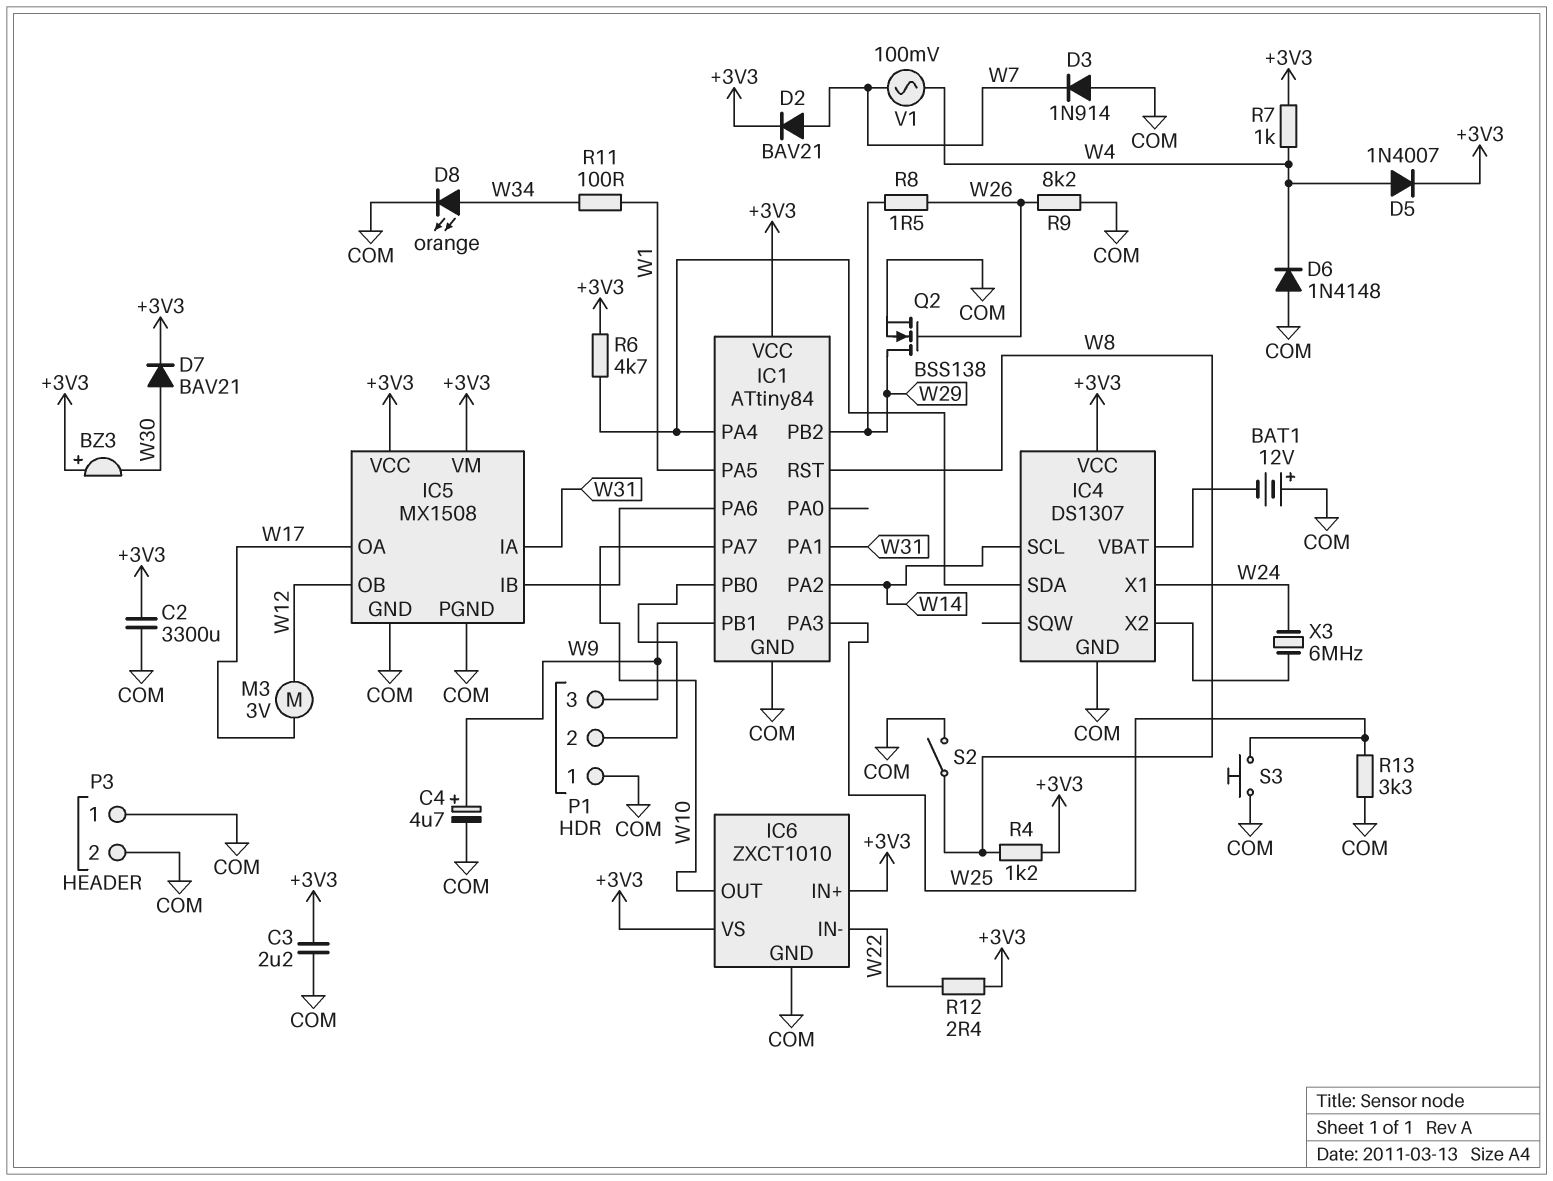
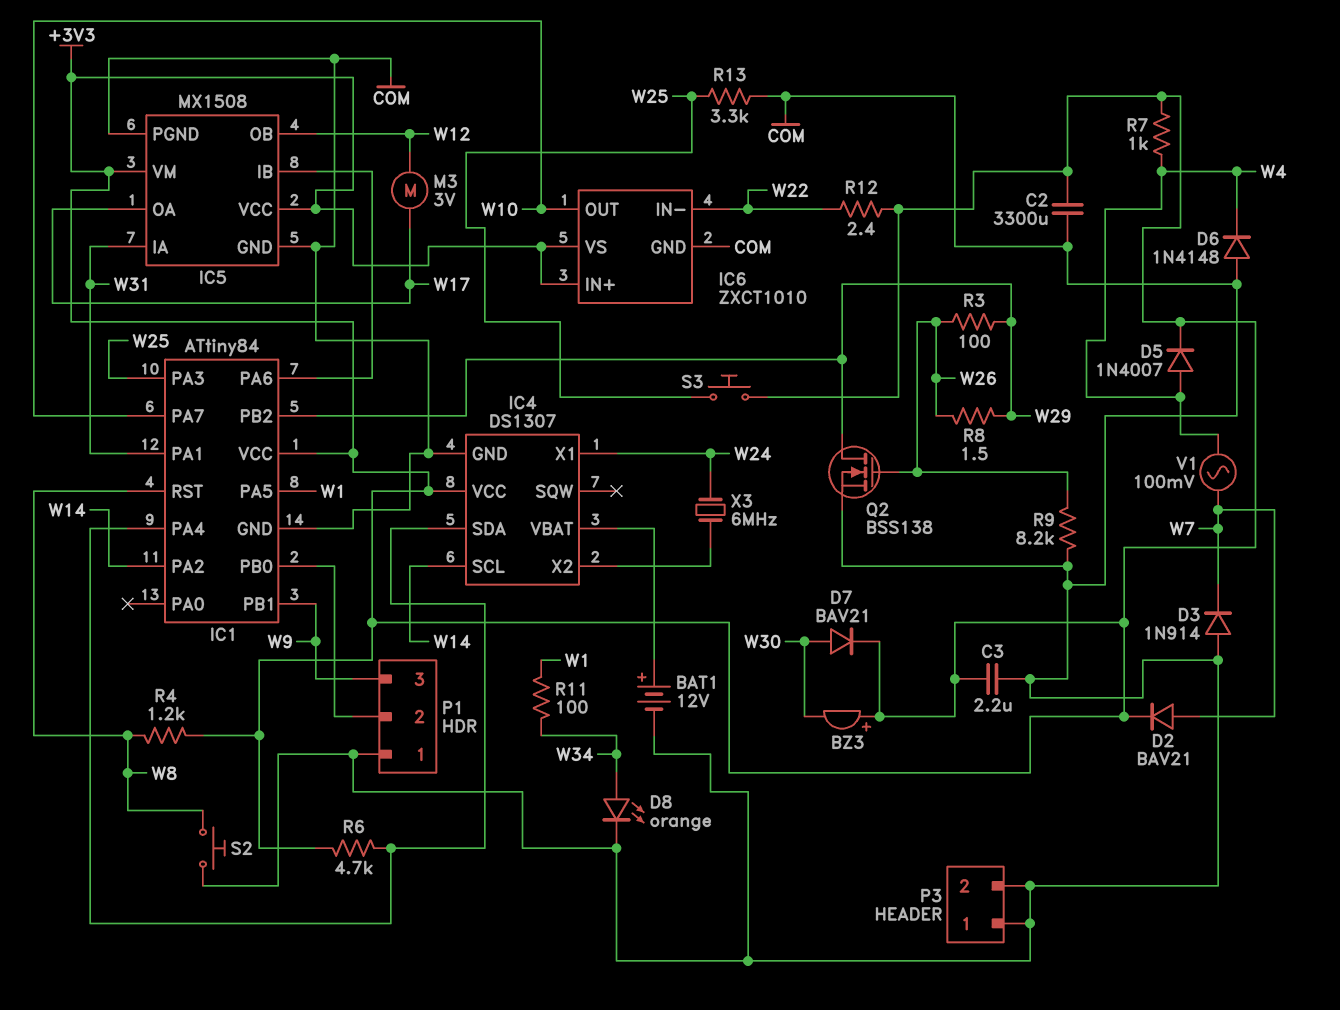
BAT1: 12V (plus COM, minus IC4/VBAT) -> 12V (plus IC4/VBAT, minus COM)
C4: 4.7uF (plus W9, minus COM) -> none
R3: none -> 100 (W26, W29)
S2: switch (COM, W8) -> button (COM, W8)
S3: button (COM, W25) -> button (+3V3, W25)

